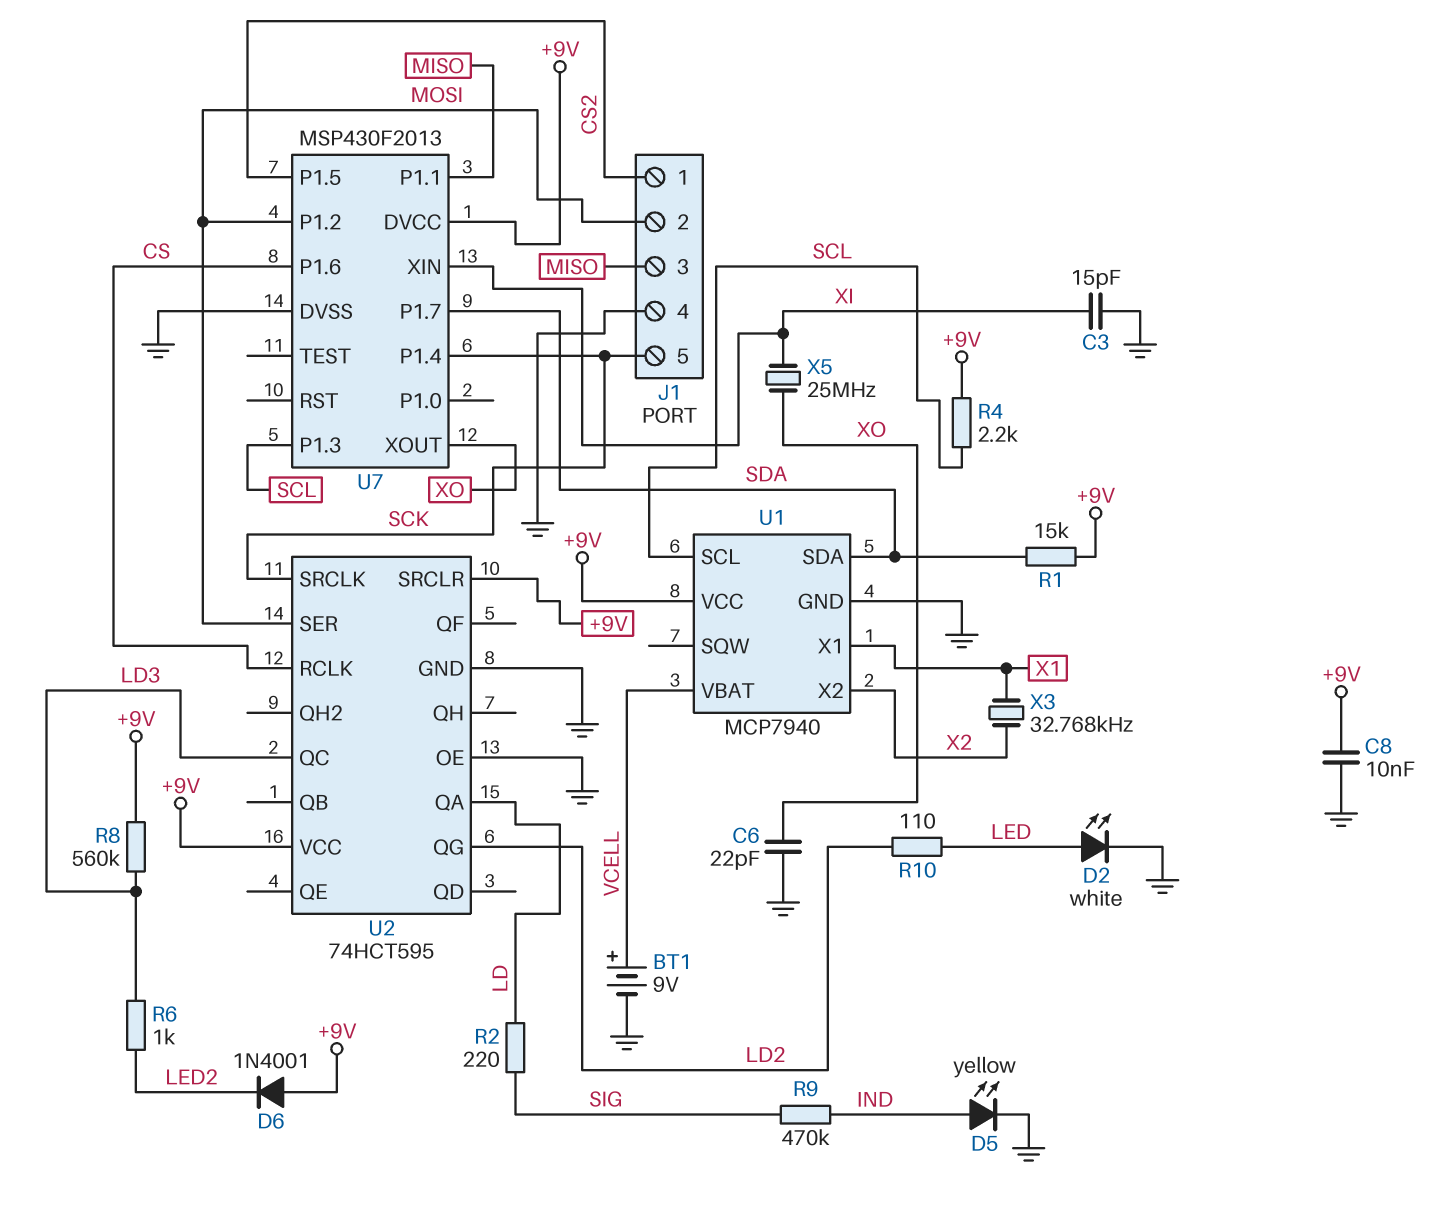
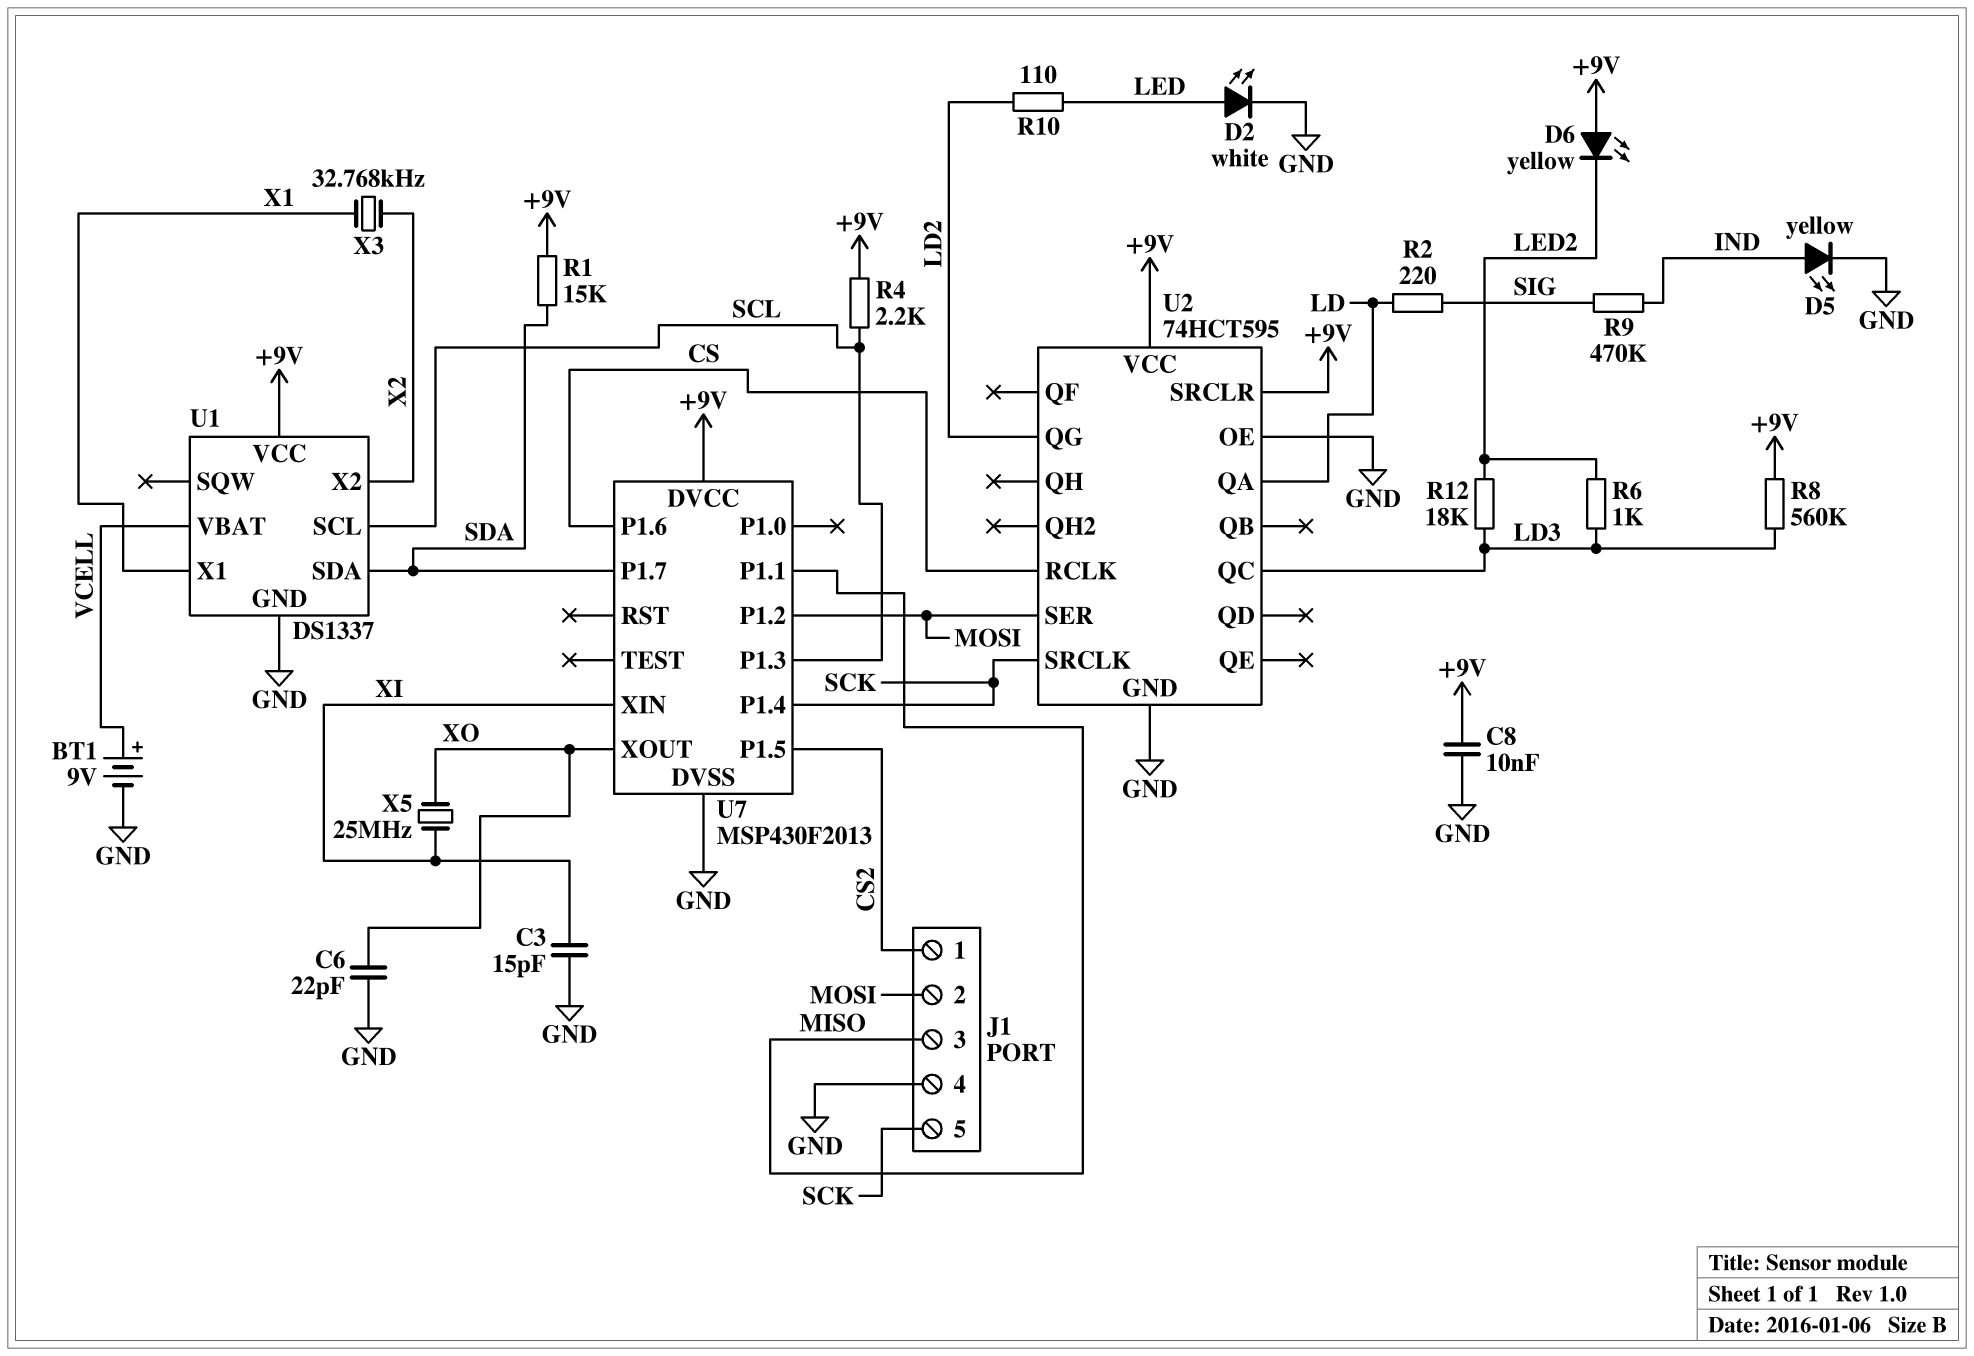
D6: diode 1N4001 (A +9V, K LED2) -> LED yellow (A +9V, K LED2)
R12: none -> 18k (LD3, LED2)
U1: MCP7940 -> DS1337

